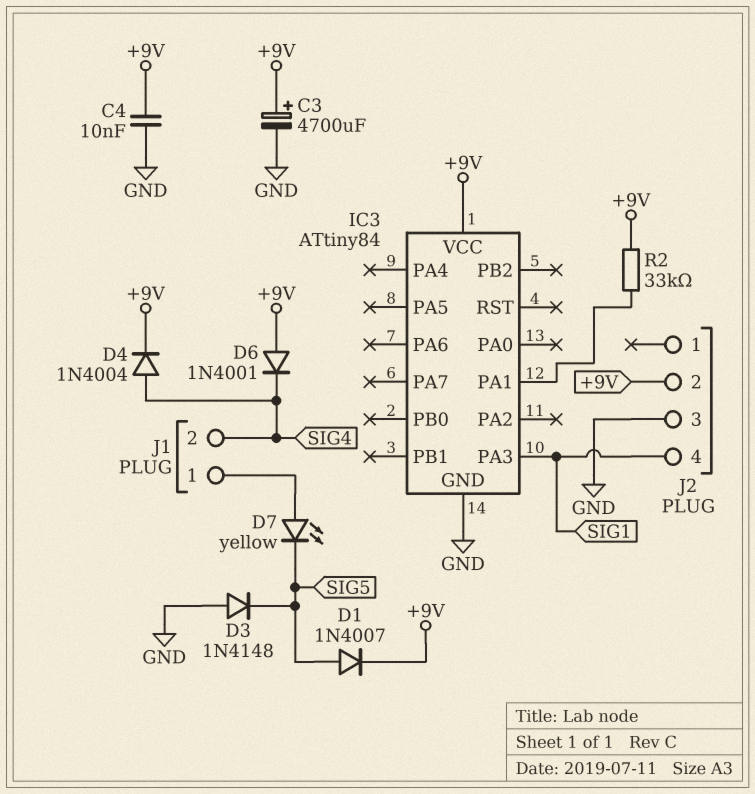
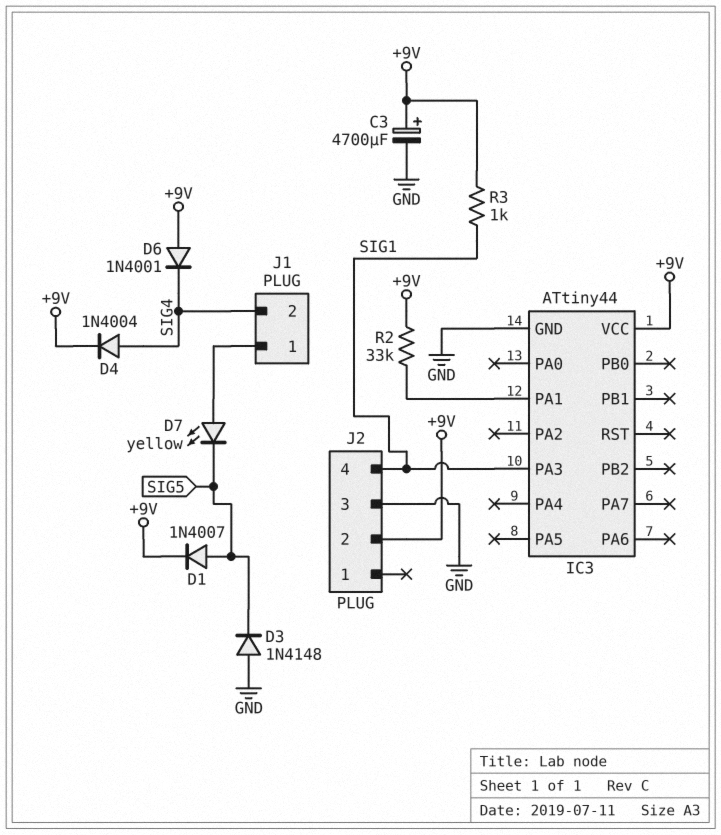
C4: 10nF (+9V, GND) -> none
IC3: ATtiny84 -> ATtiny44
R3: none -> 1k (+9V, SIG1)

